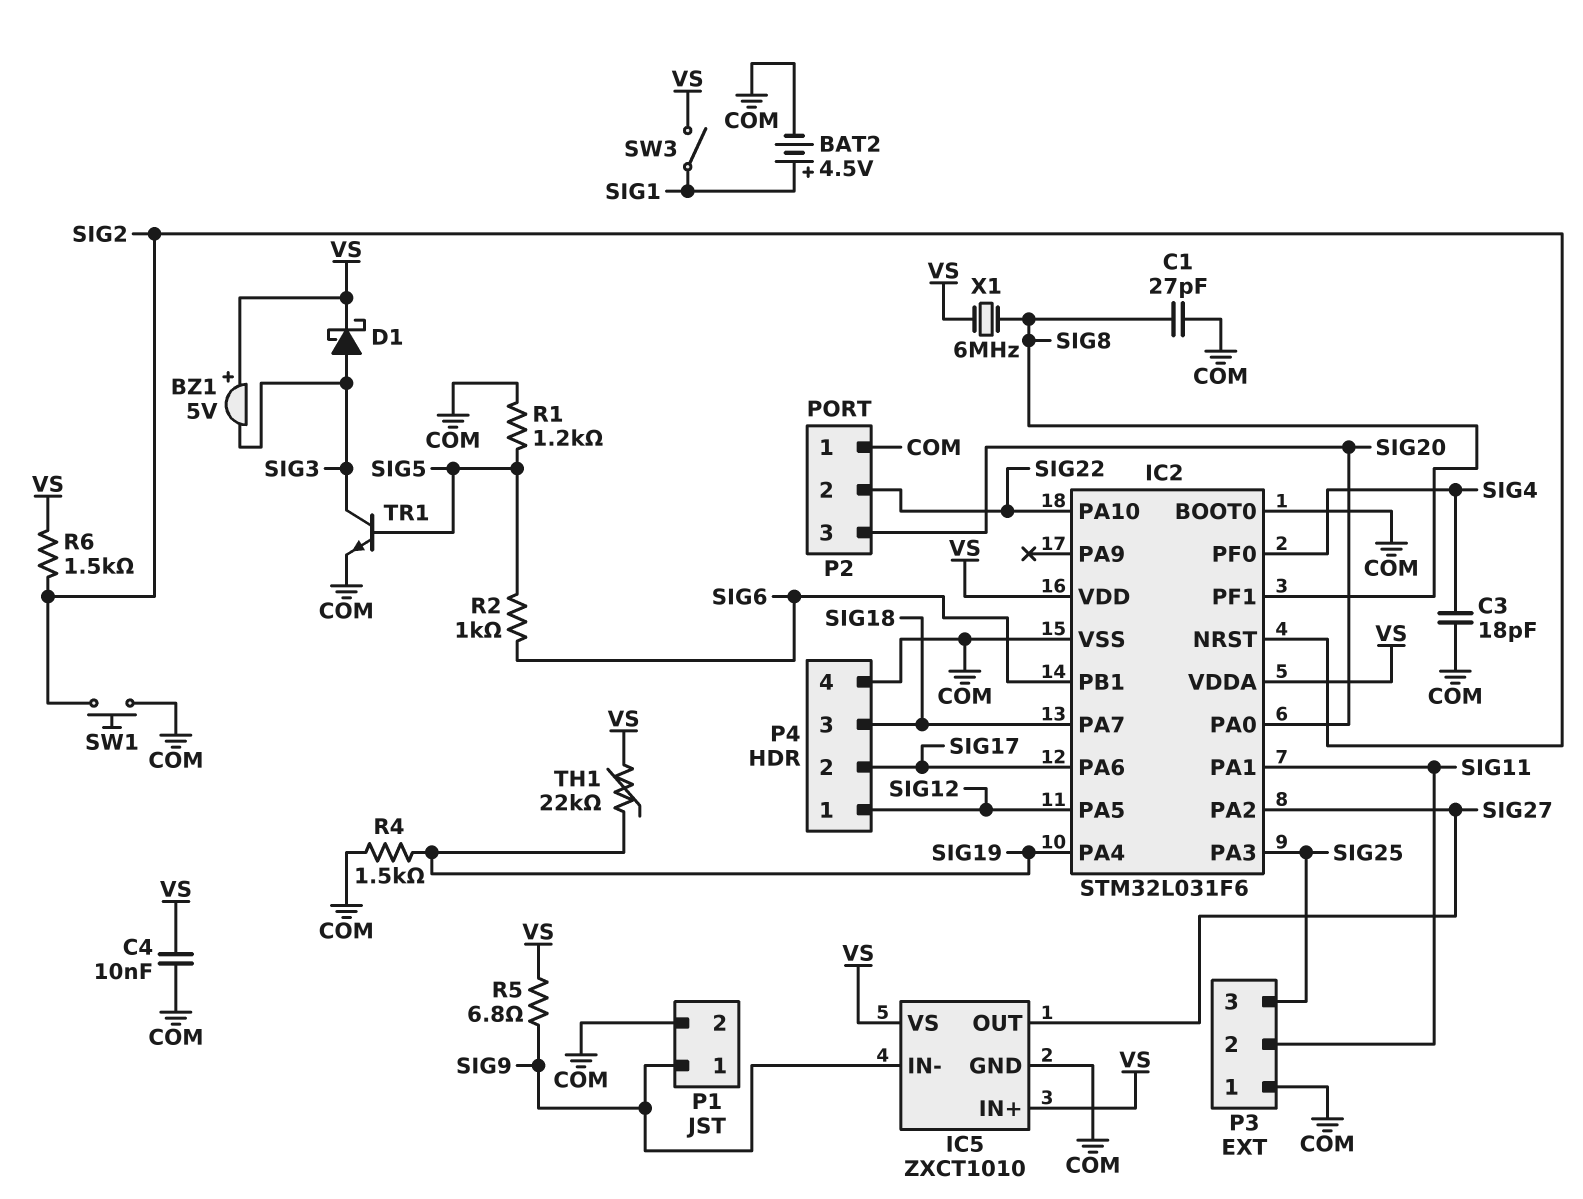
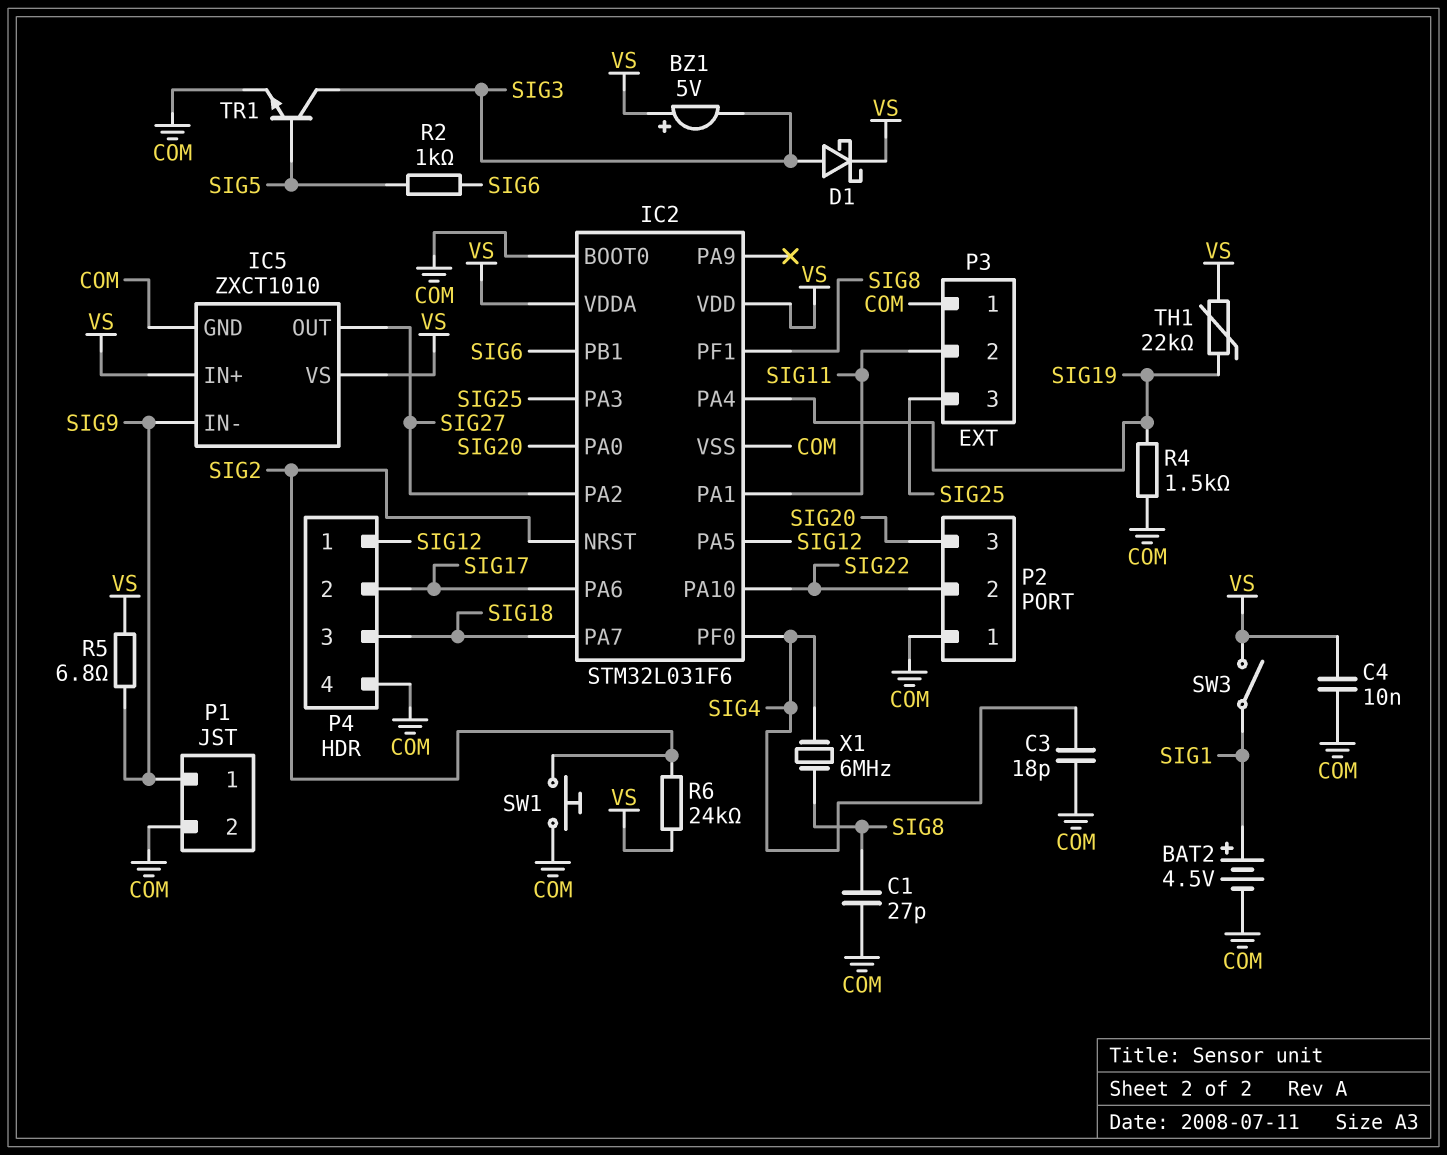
R1: 1.2k (COM, SIG5) -> none
R6: 1.5k (SIG2, VS) -> 24k (SIG2, VS)
X1: 6MHz (SIG8, VS) -> 6MHz (SIG4, SIG8)

